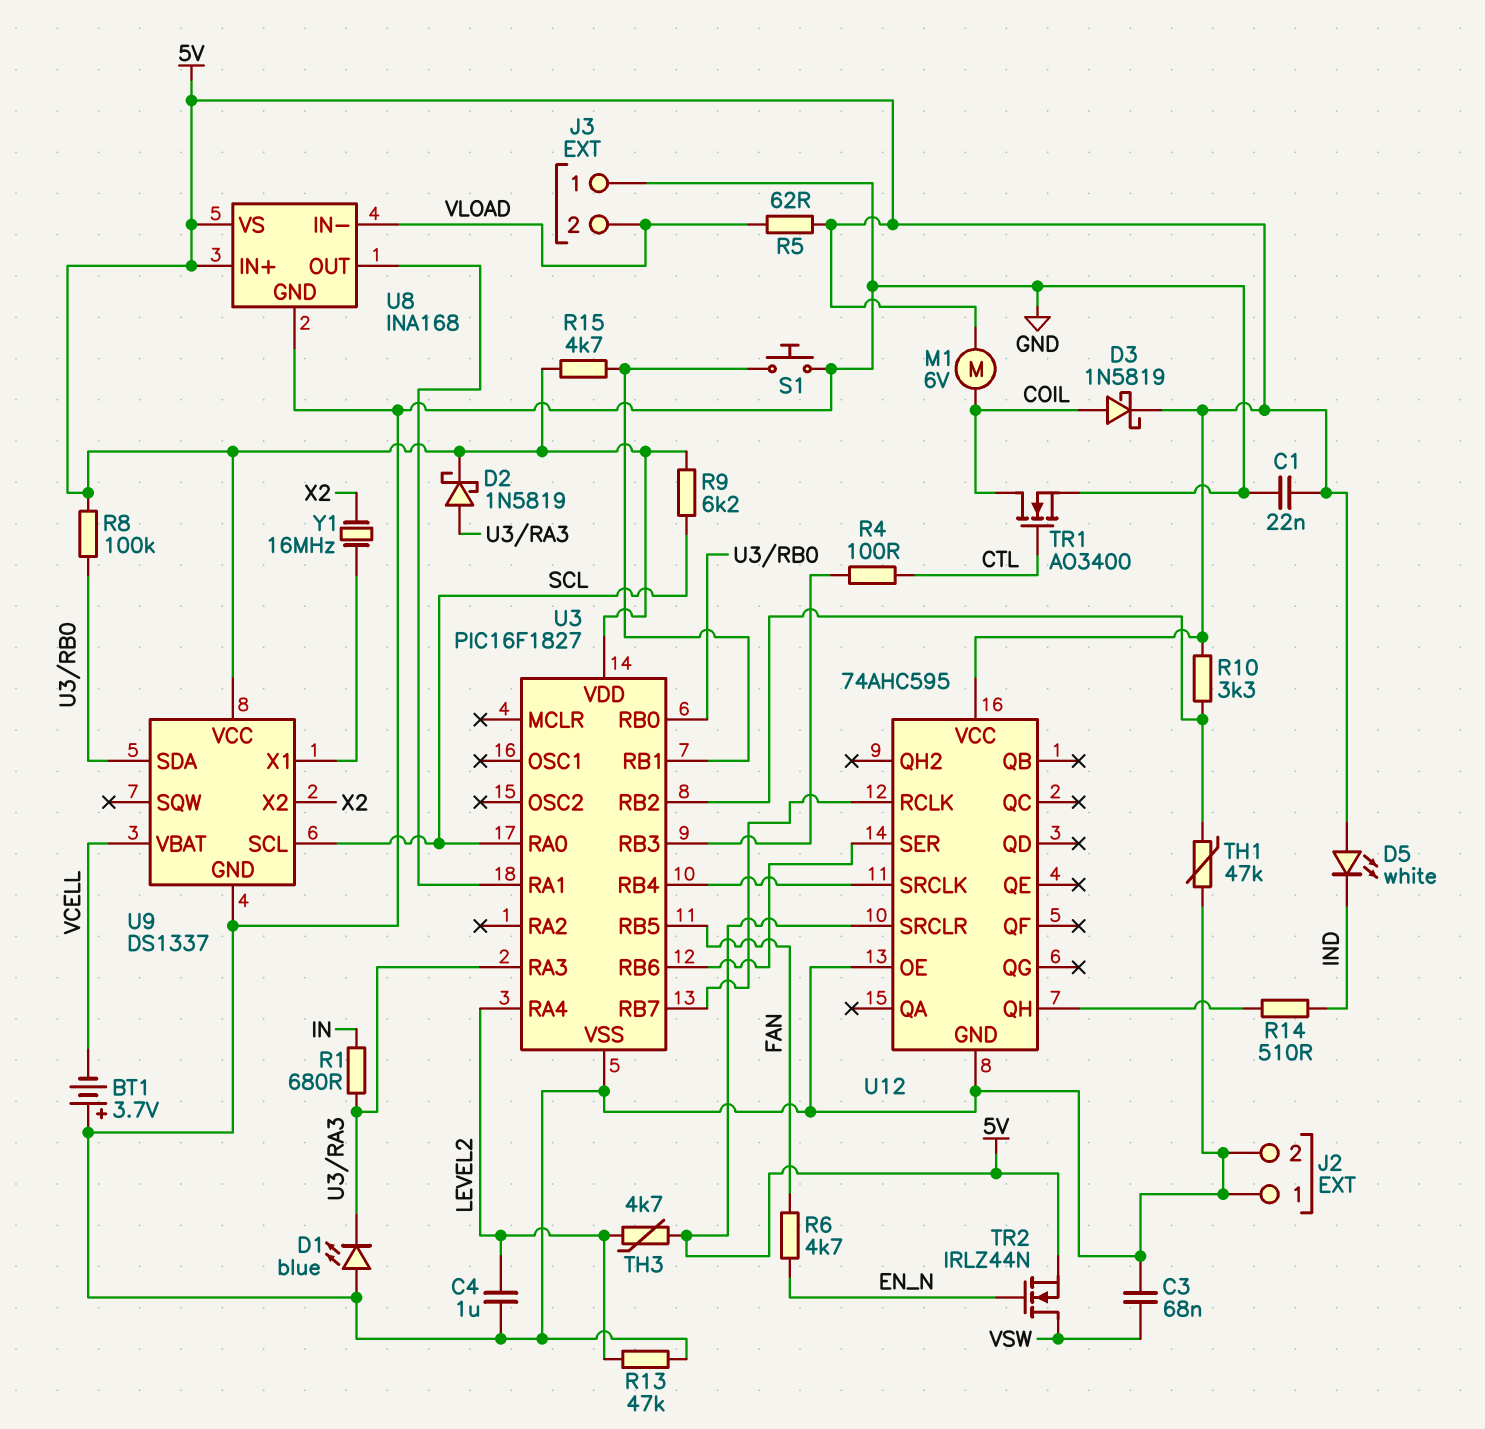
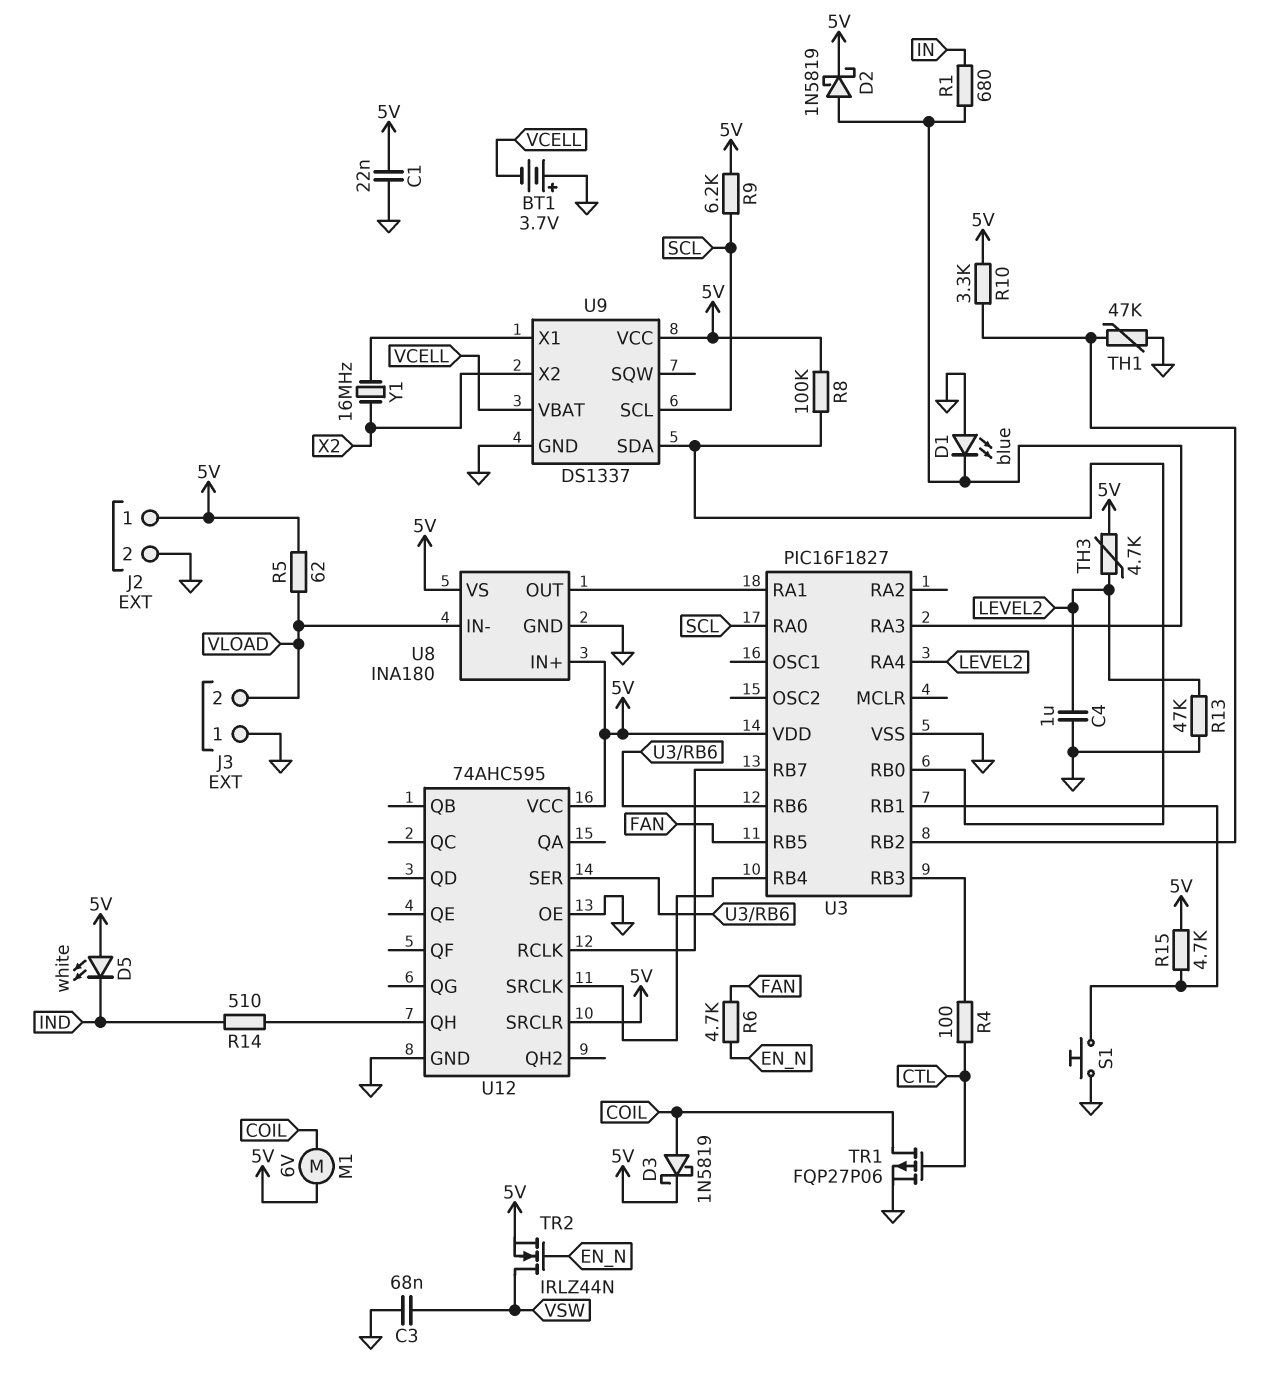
J2 pin 1: GND -> 5V
TR1: NMOS AO3400 (G CTL, D COIL, S GND) -> PMOS FQP27P06 (G CTL, D COIL, S GND)
U8: INA168 -> INA180

